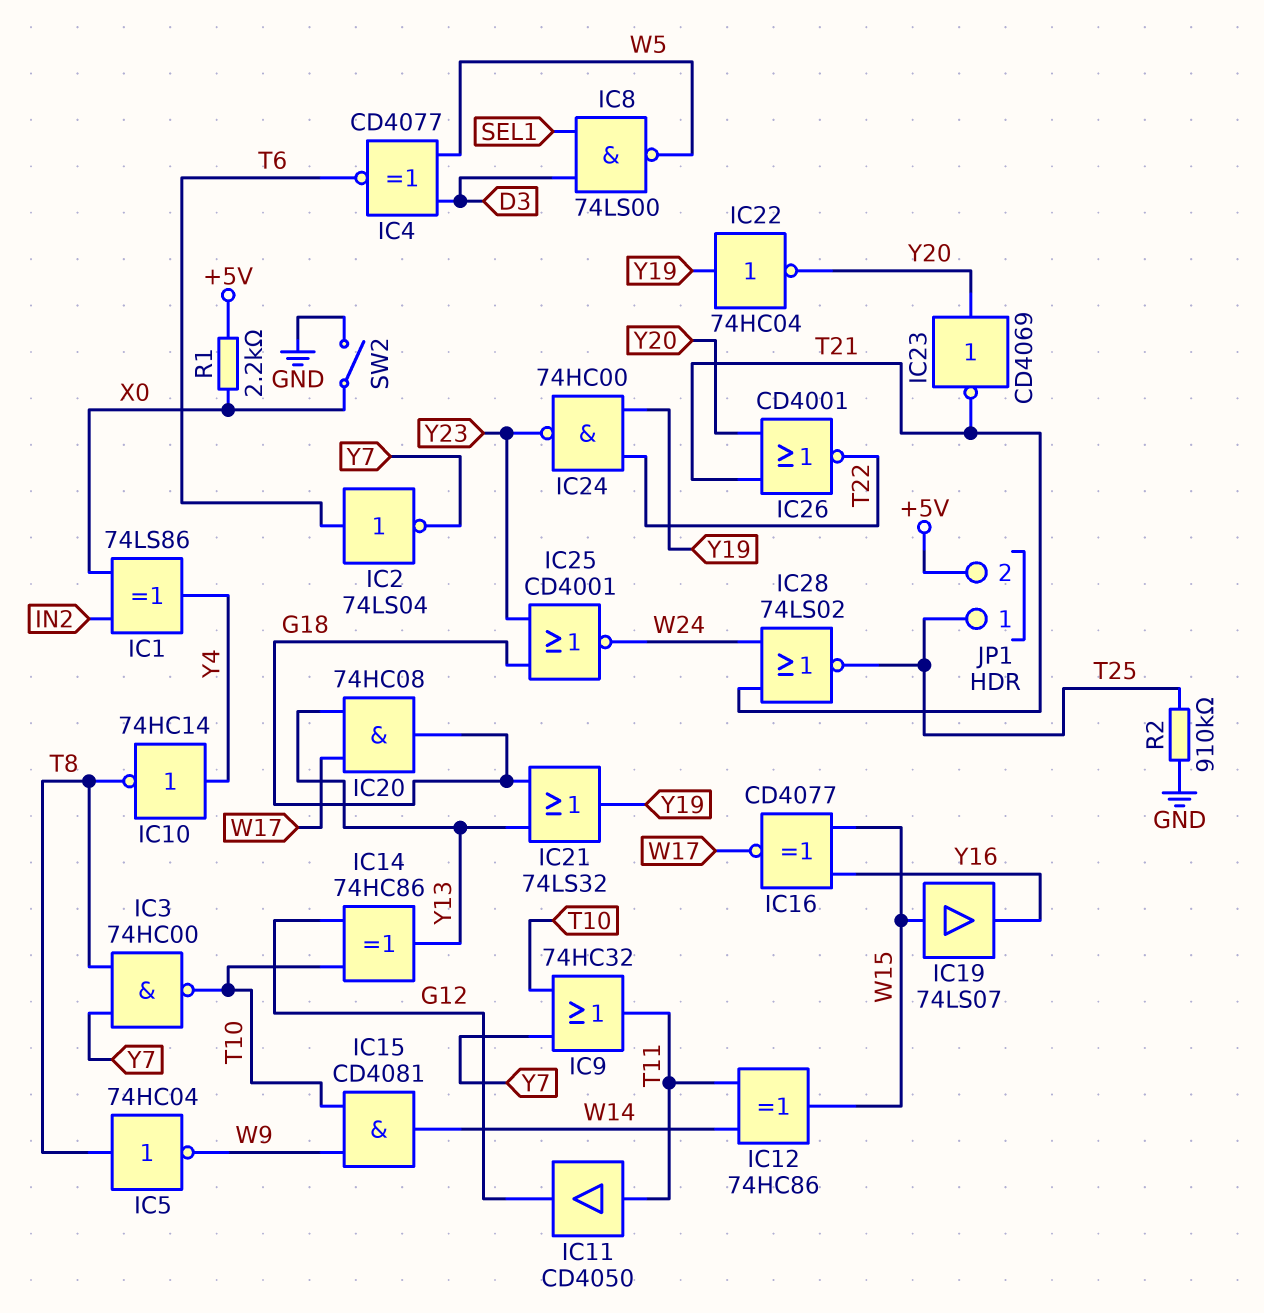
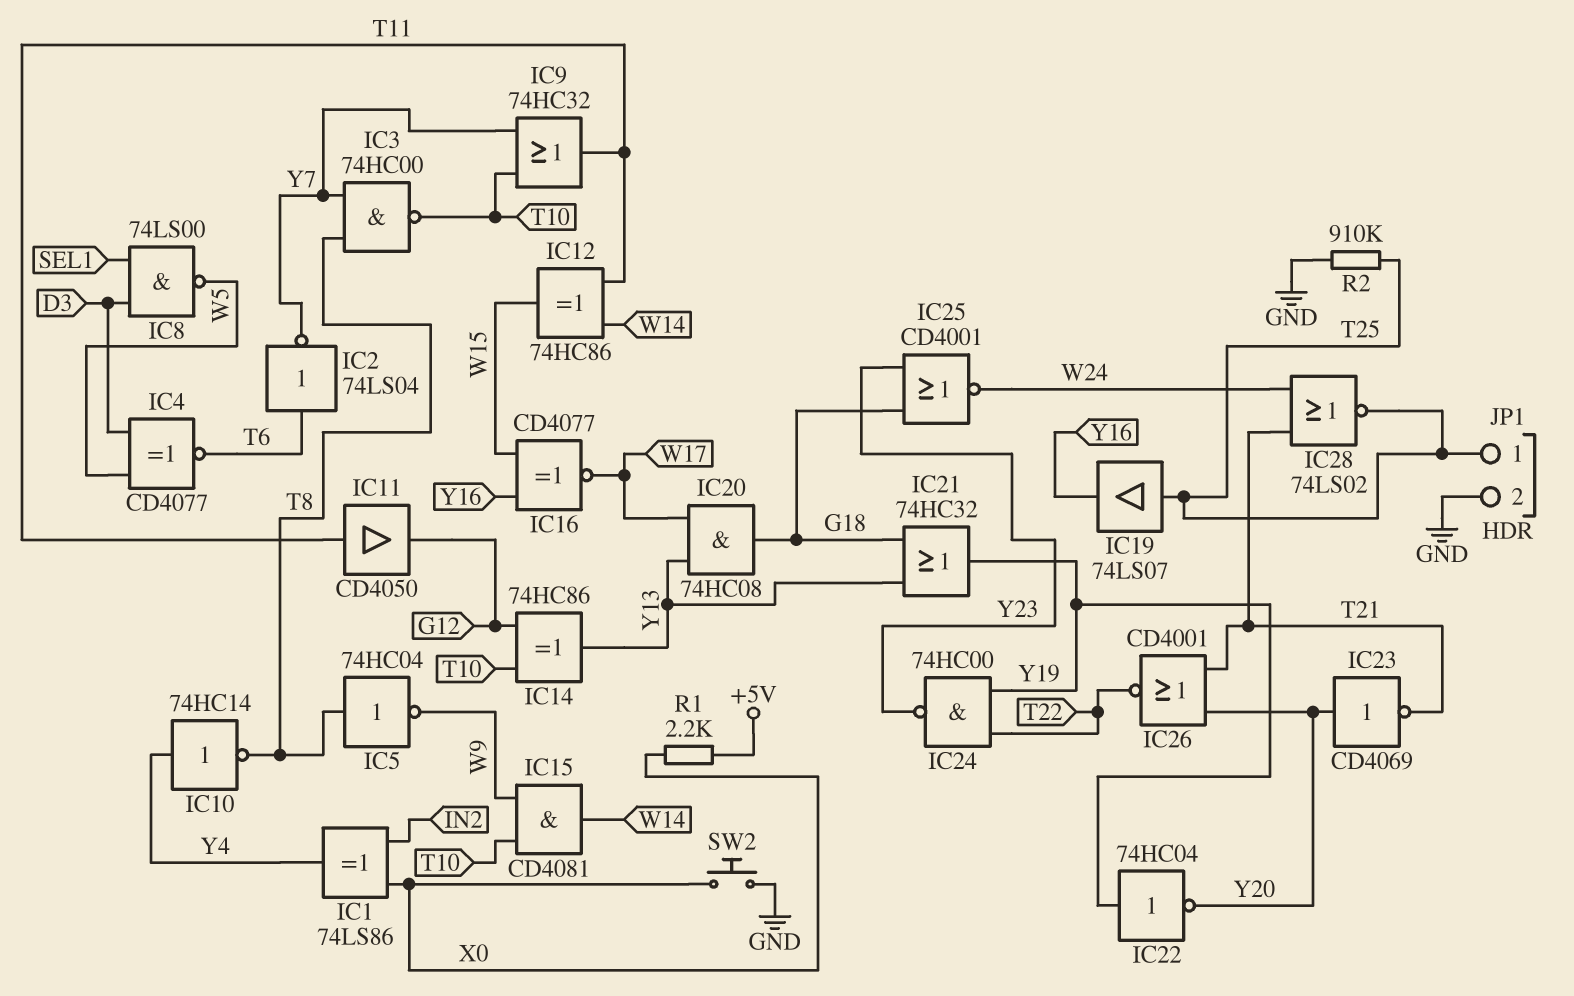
IC19: buffer 74LS07 (in W15, out Y16) -> buffer 74LS07 (in T25, out Y16)
IC21: OR 74LS32 (in G18, in Y13, out Y19) -> OR 74HC32 (in G18, in Y13, out Y19)
JP1 pin 2: +5V -> GND
SW2: switch (GND, X0) -> button (GND, X0)

